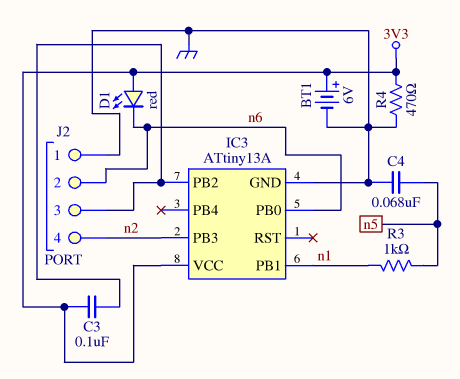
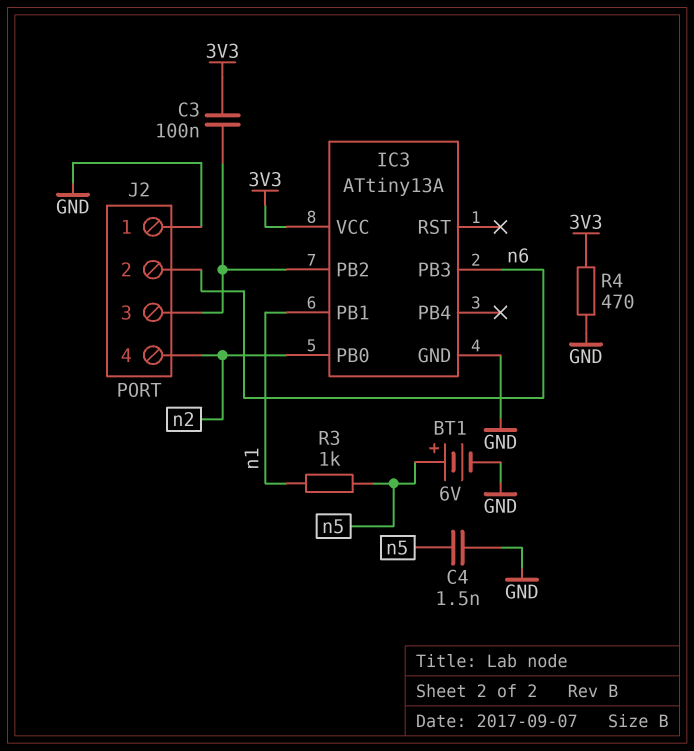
BT1: 6V (plus 3V3, minus GND) -> 6V (plus n5, minus GND)
C4: 68nF (GND, n5) -> 1.5nF (GND, n5)
D1: LED red (A 3V3, K n6) -> none
IC3 pin PB0: n6 -> n2
IC3 pin PB3: n2 -> n6

